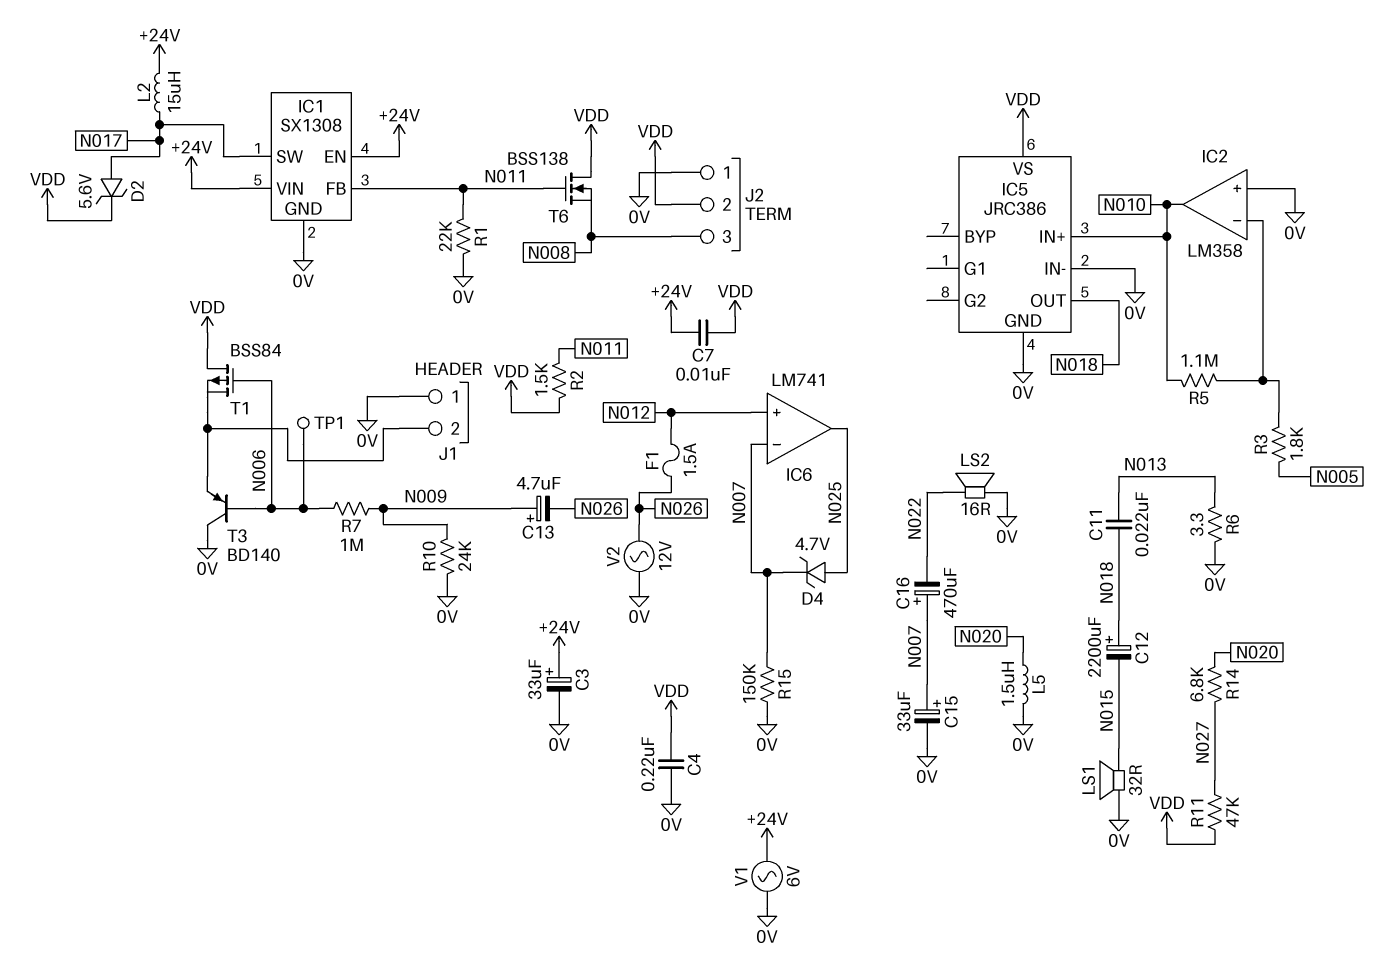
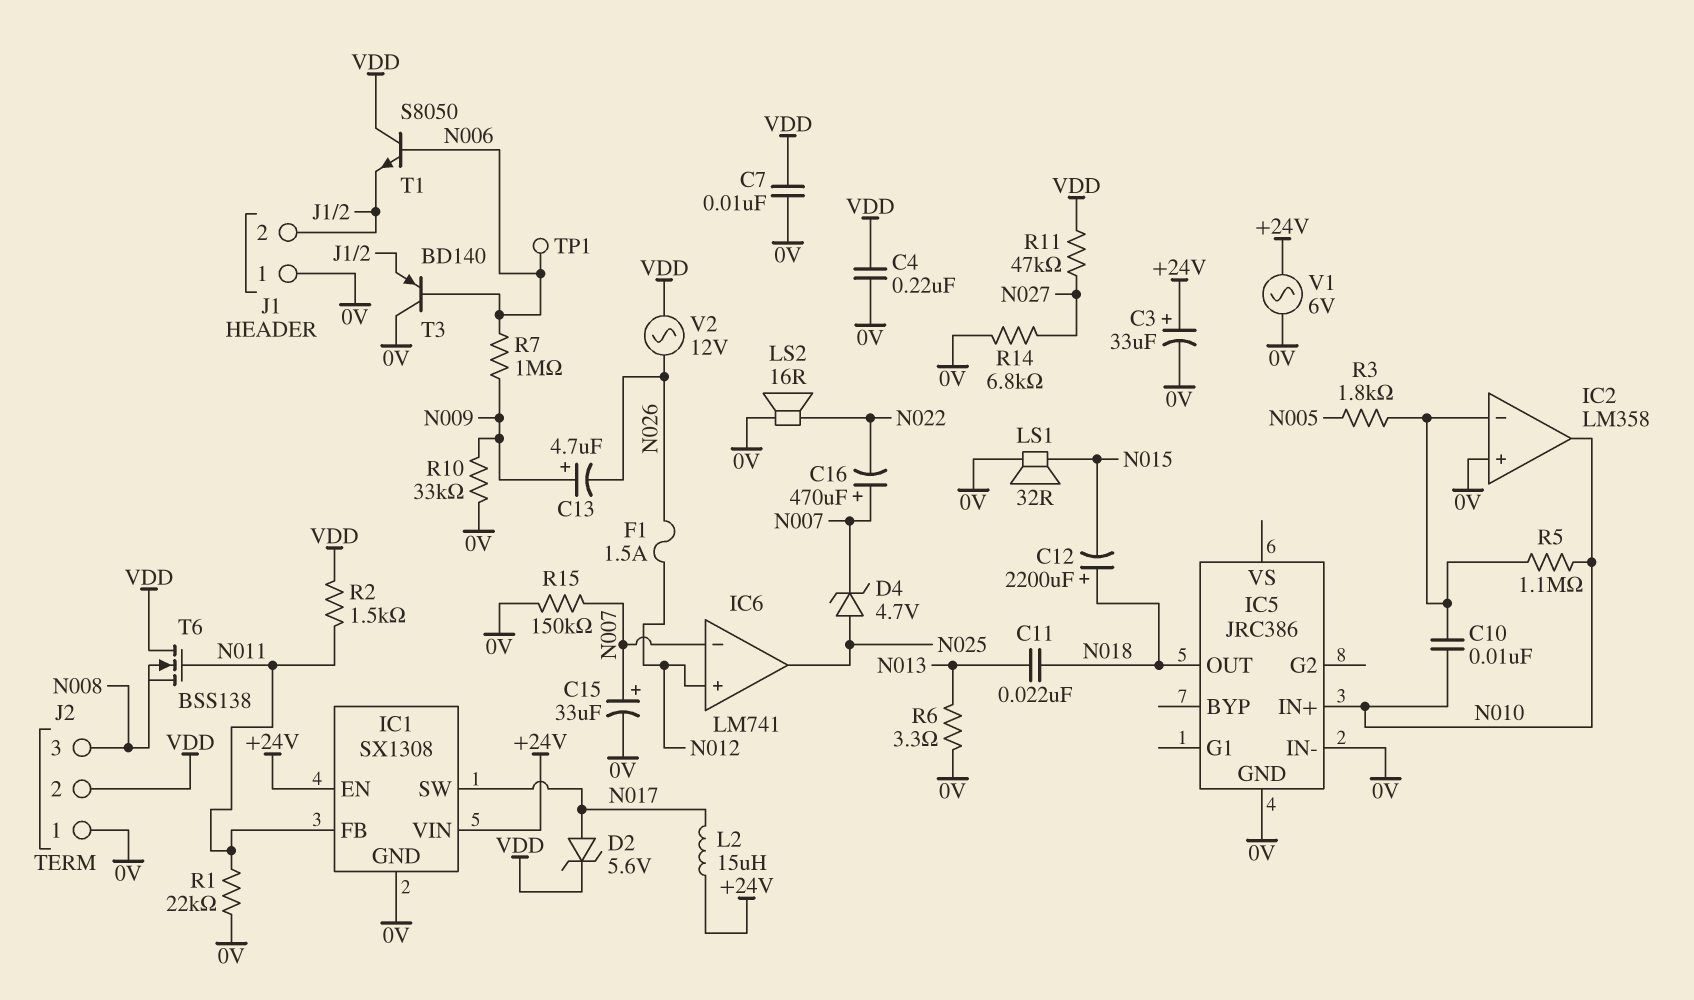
C7: 10nF (+24V, VDD) -> 10nF (0V, VDD)
C10: none -> 10nF (IC2/in-, N010)
IC5 pin VS: VDD -> none
L5: 1.5uH (0V, N020) -> none
R10: 24k (0V, N009) -> 33k (0V, N009)
R14: 6.8k (N020, N027) -> 6.8k (0V, N027)
T1: PMOS BSS84 (G N006, D VDD, S J1/2) -> NPN S8050 (B N006, C VDD, E J1/2)
V2: AC 12V (0V, N026) -> AC 12V (N026, VDD)

